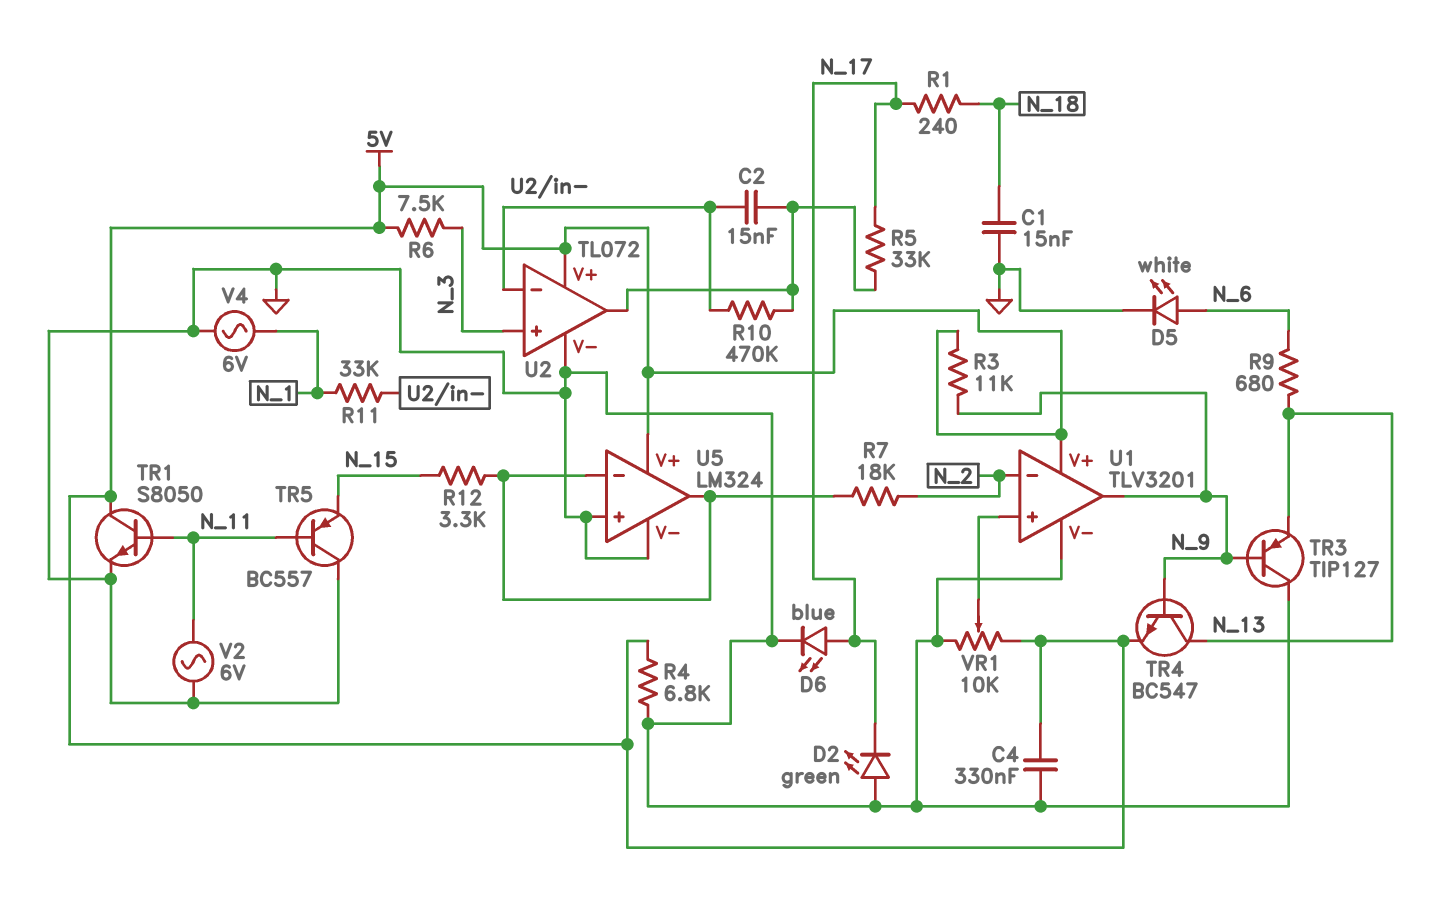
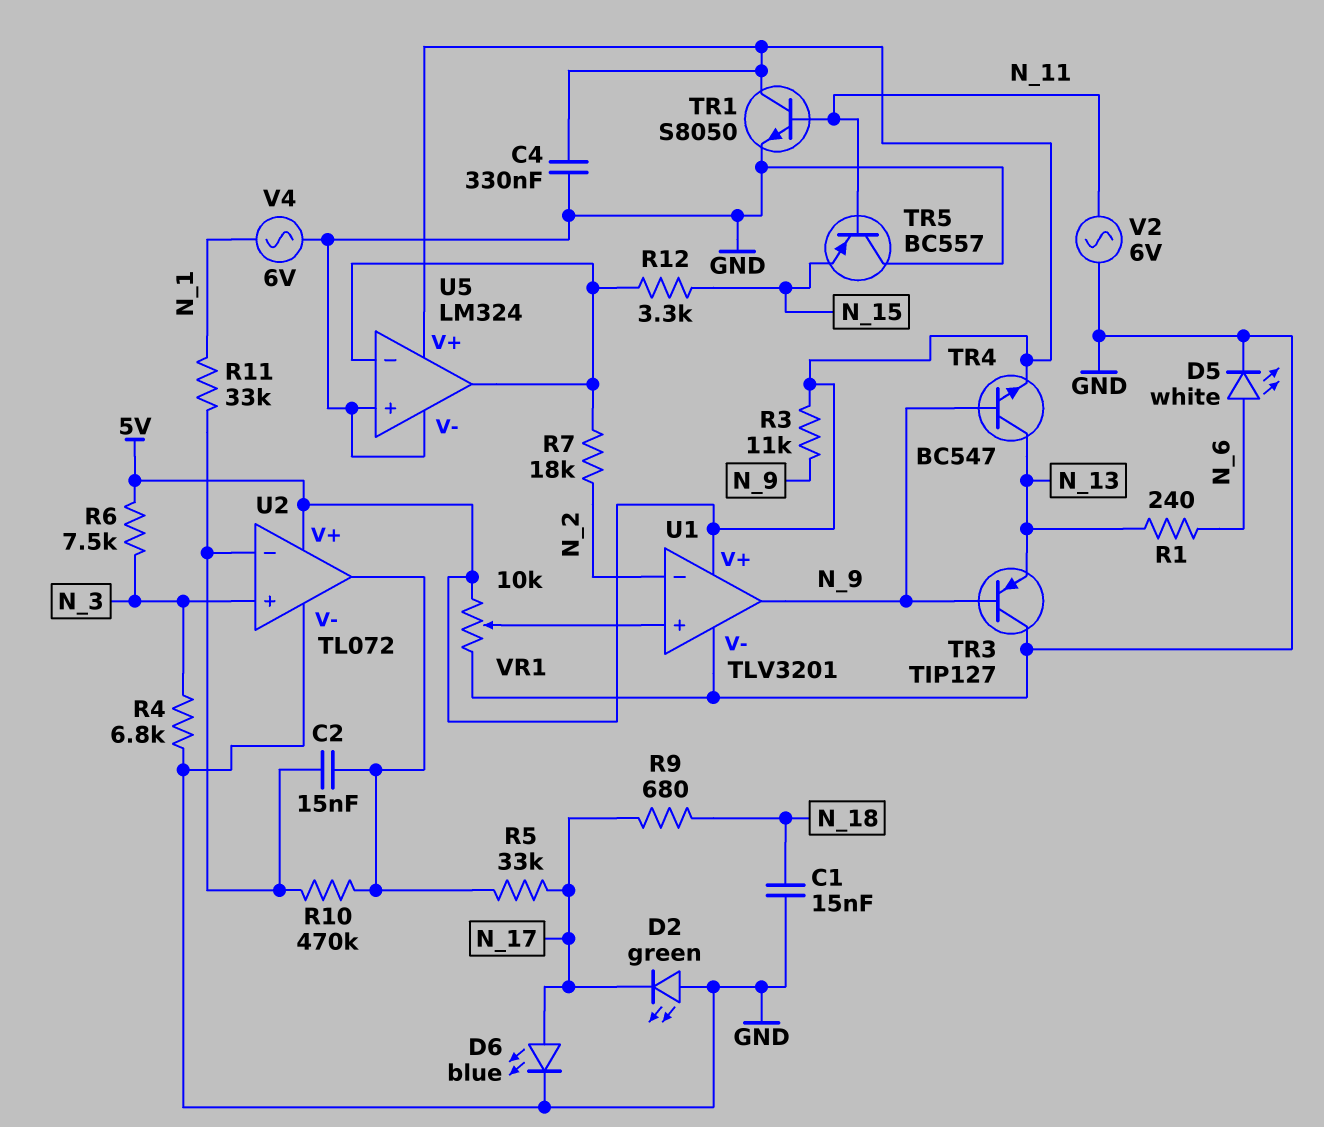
R1: 240 (N_17, N_18) -> 240 (N_6, N_13)
R4: 6.8k (5V, GND) -> 6.8k (GND, N_3)
R9: 680 (N_6, N_13) -> 680 (N_17, N_18)

